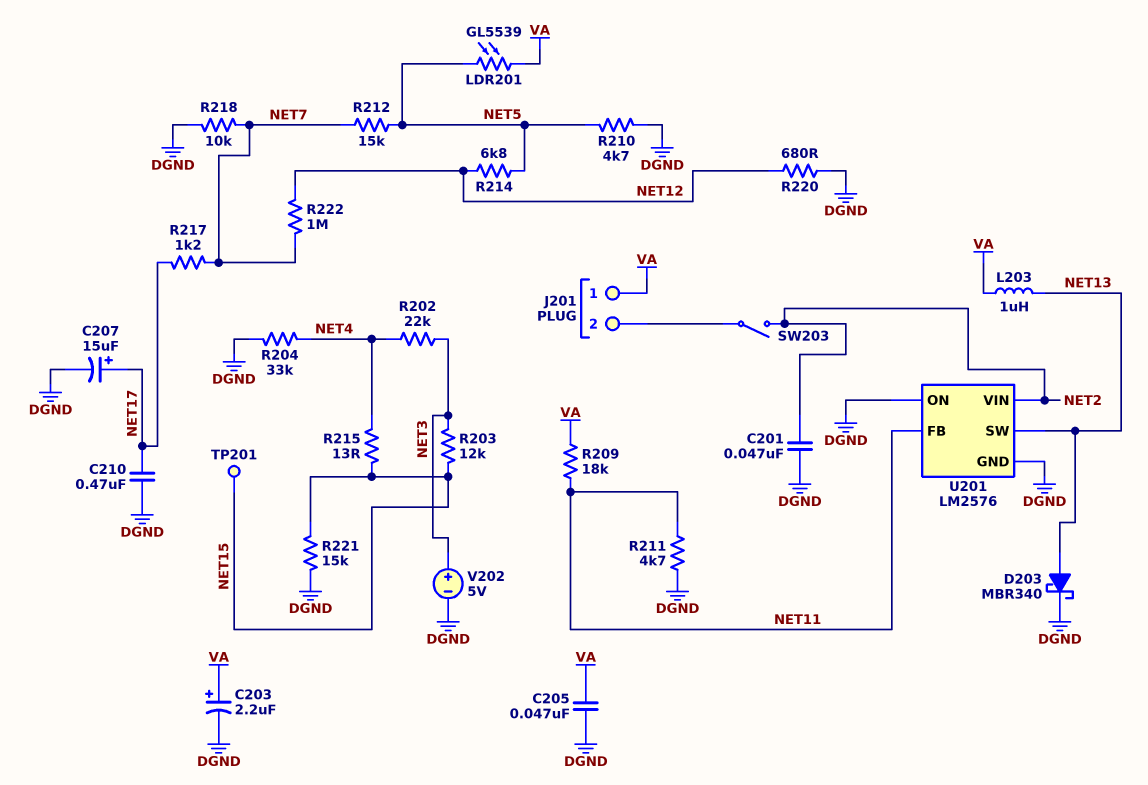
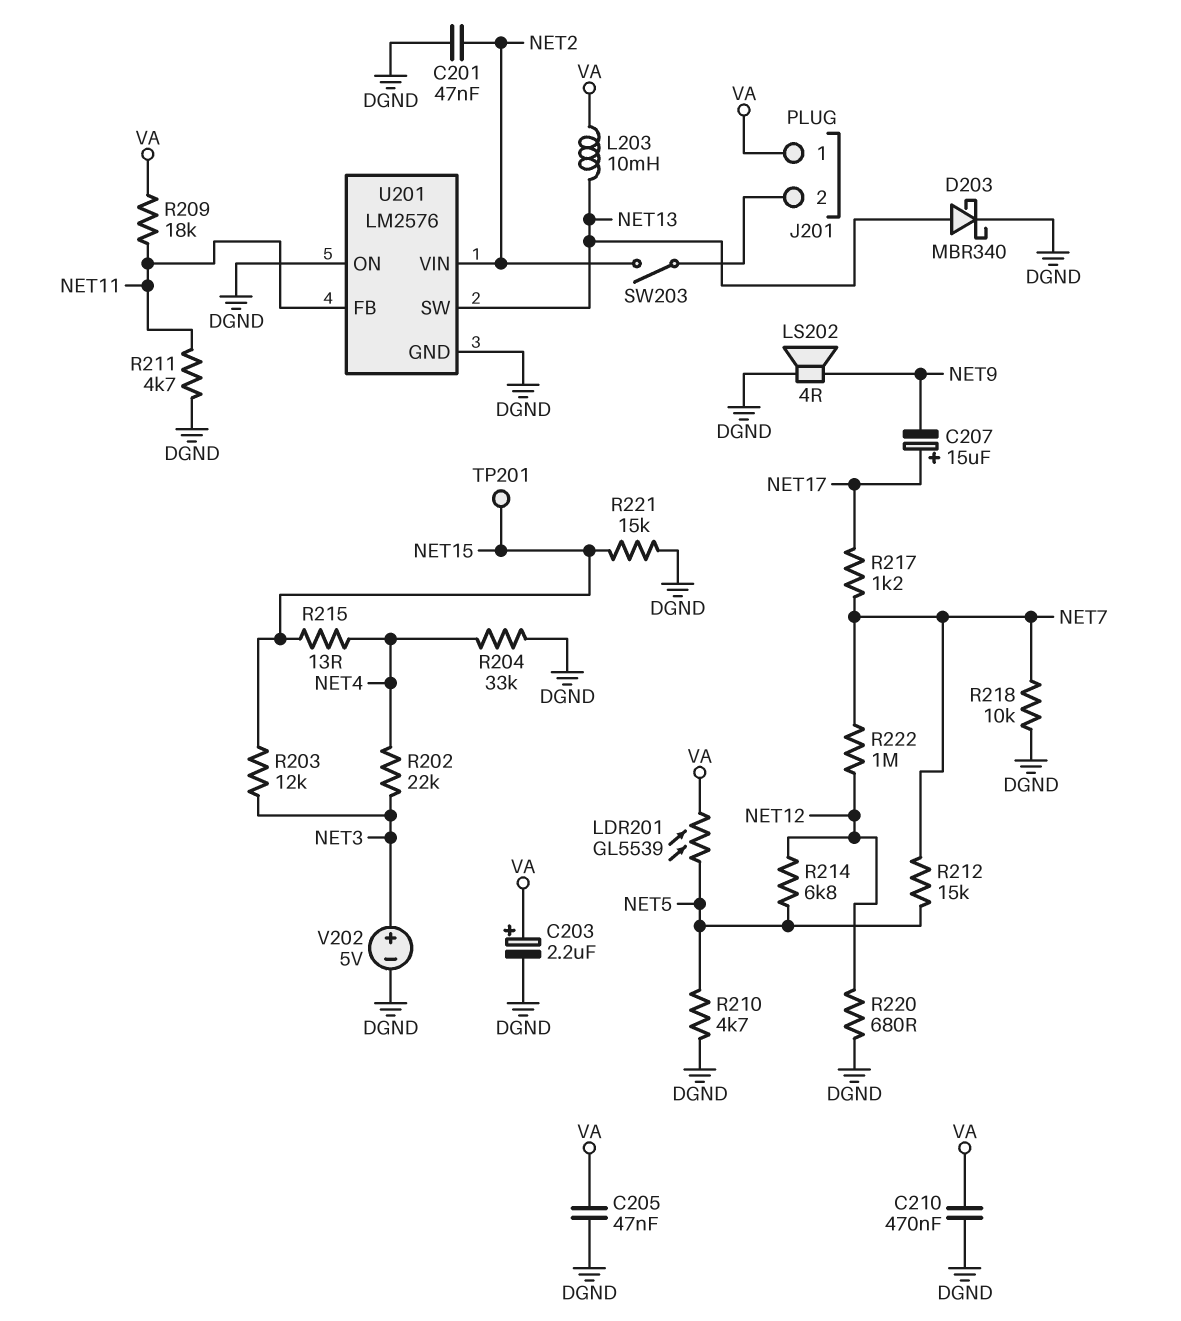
C207: 15uF (plus NET17, minus DGND) -> 15uF (plus NET17, minus NET9)
C210: 470nF (DGND, NET17) -> 470nF (DGND, VA)
L203: 1uH (NET13, VA) -> 10mH (NET13, VA)
LS202: none -> speaker 4R (DGND, NET9)

